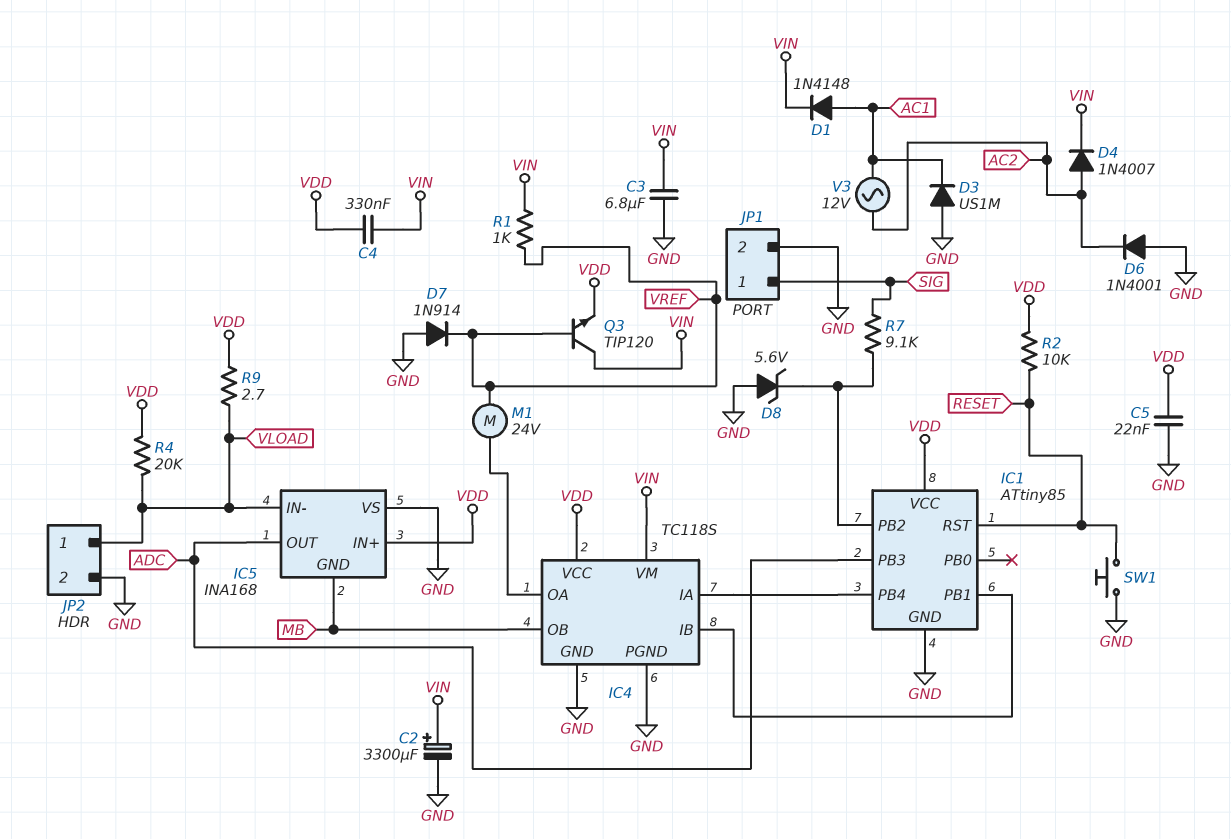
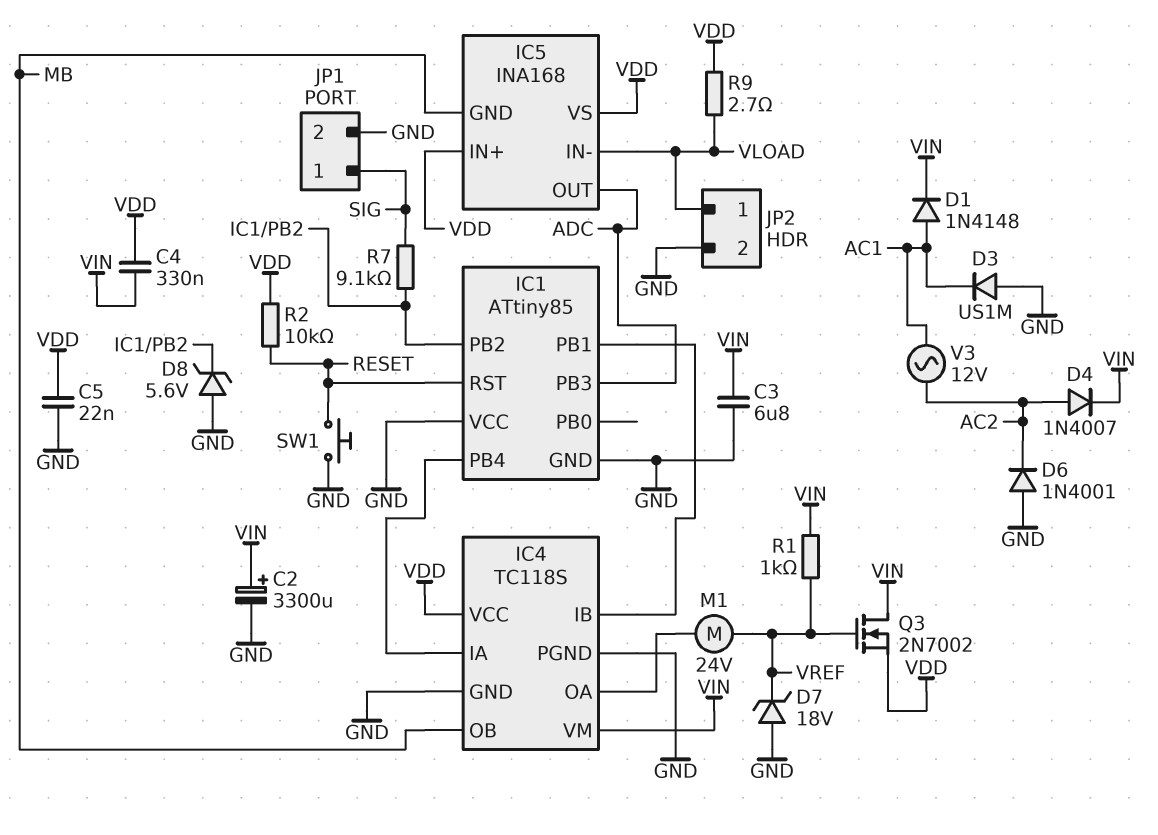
D7: diode 1N914 (A GND, K VREF) -> zener 18V (A GND, K VREF)
IC1 pin VCC: VDD -> GND
IC5 pin VS: GND -> VDD
Q3: NPN TIP120 (B VREF, C VIN, E VDD) -> NMOS 2N7002 (G VREF, D VIN, S VDD)
R4: 20k (VDD, VLOAD) -> none

